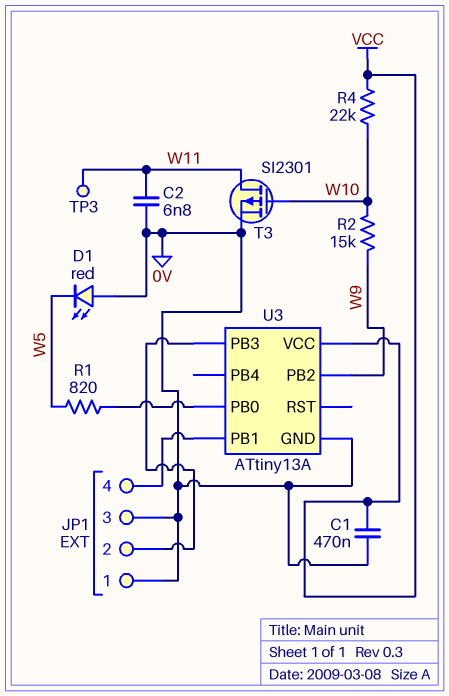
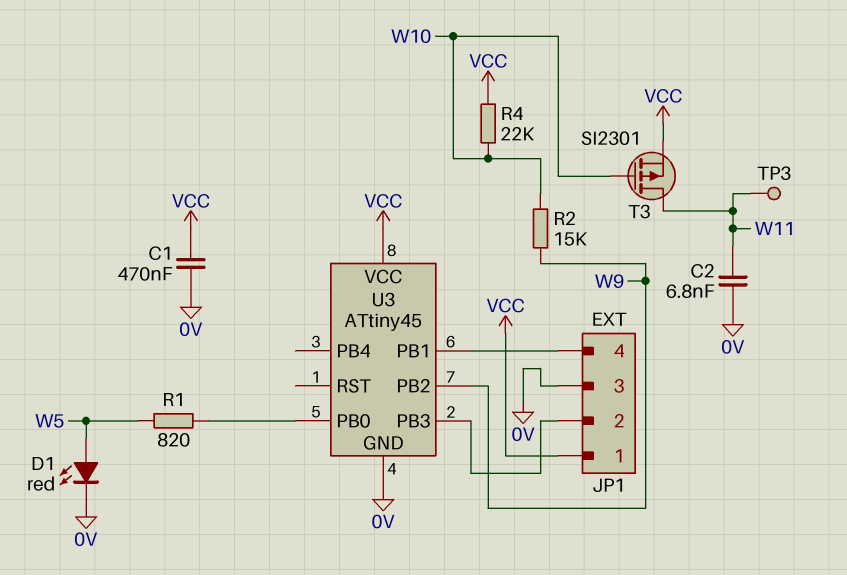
D1: LED red (A 0V, K W5) -> LED red (A W5, K 0V)
JP1 pin 1: 0V -> VCC
T3: PMOS SI2301 (G W10, D W11, S 0V) -> PMOS SI2301 (G W10, D W11, S VCC)
U3: ATtiny13A -> ATtiny45

